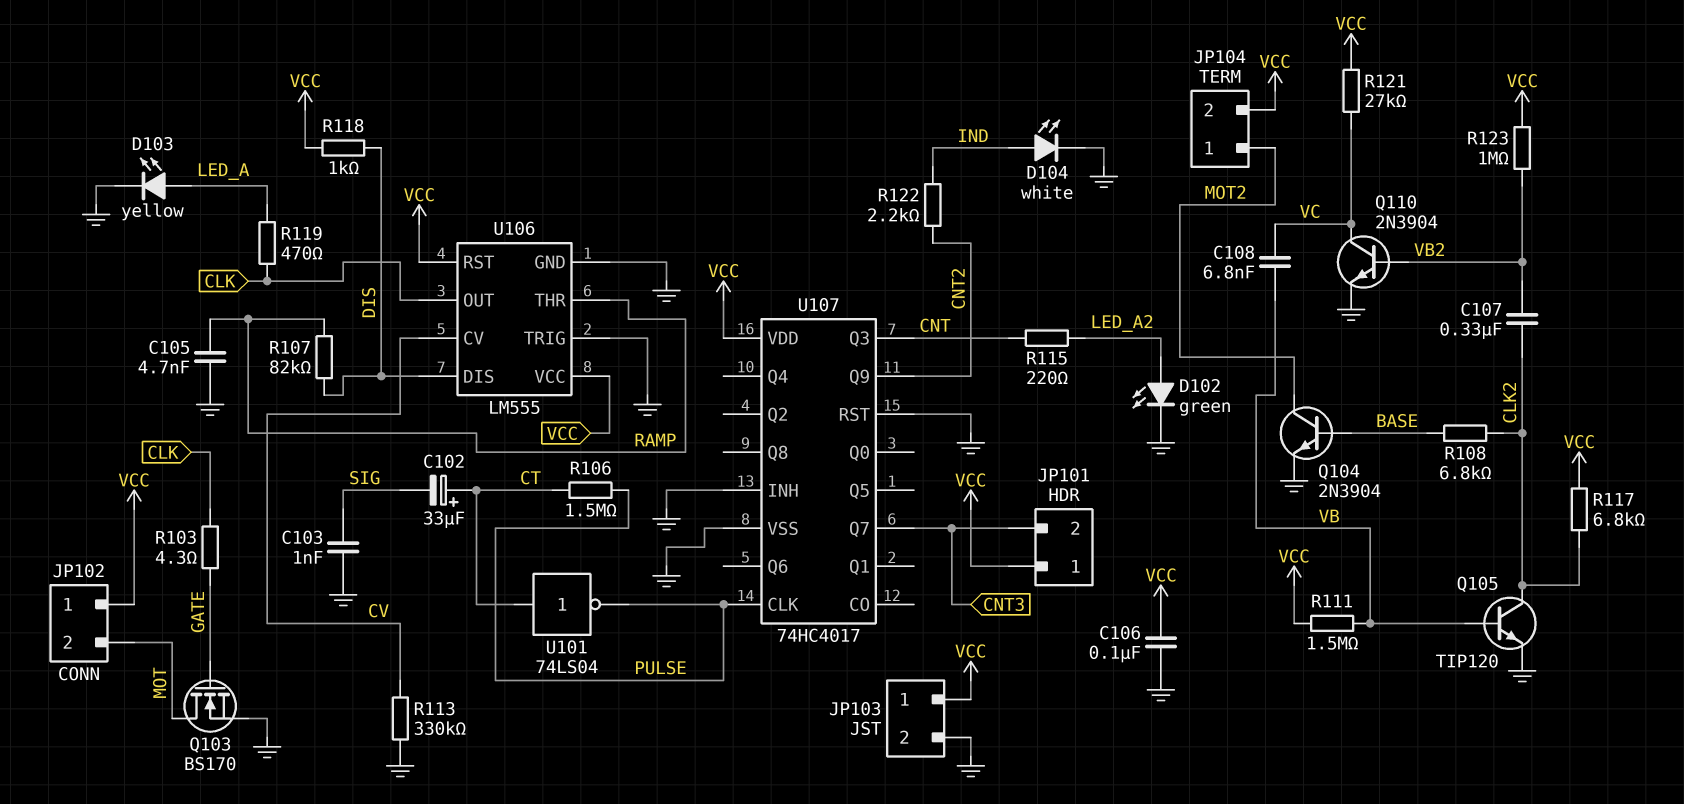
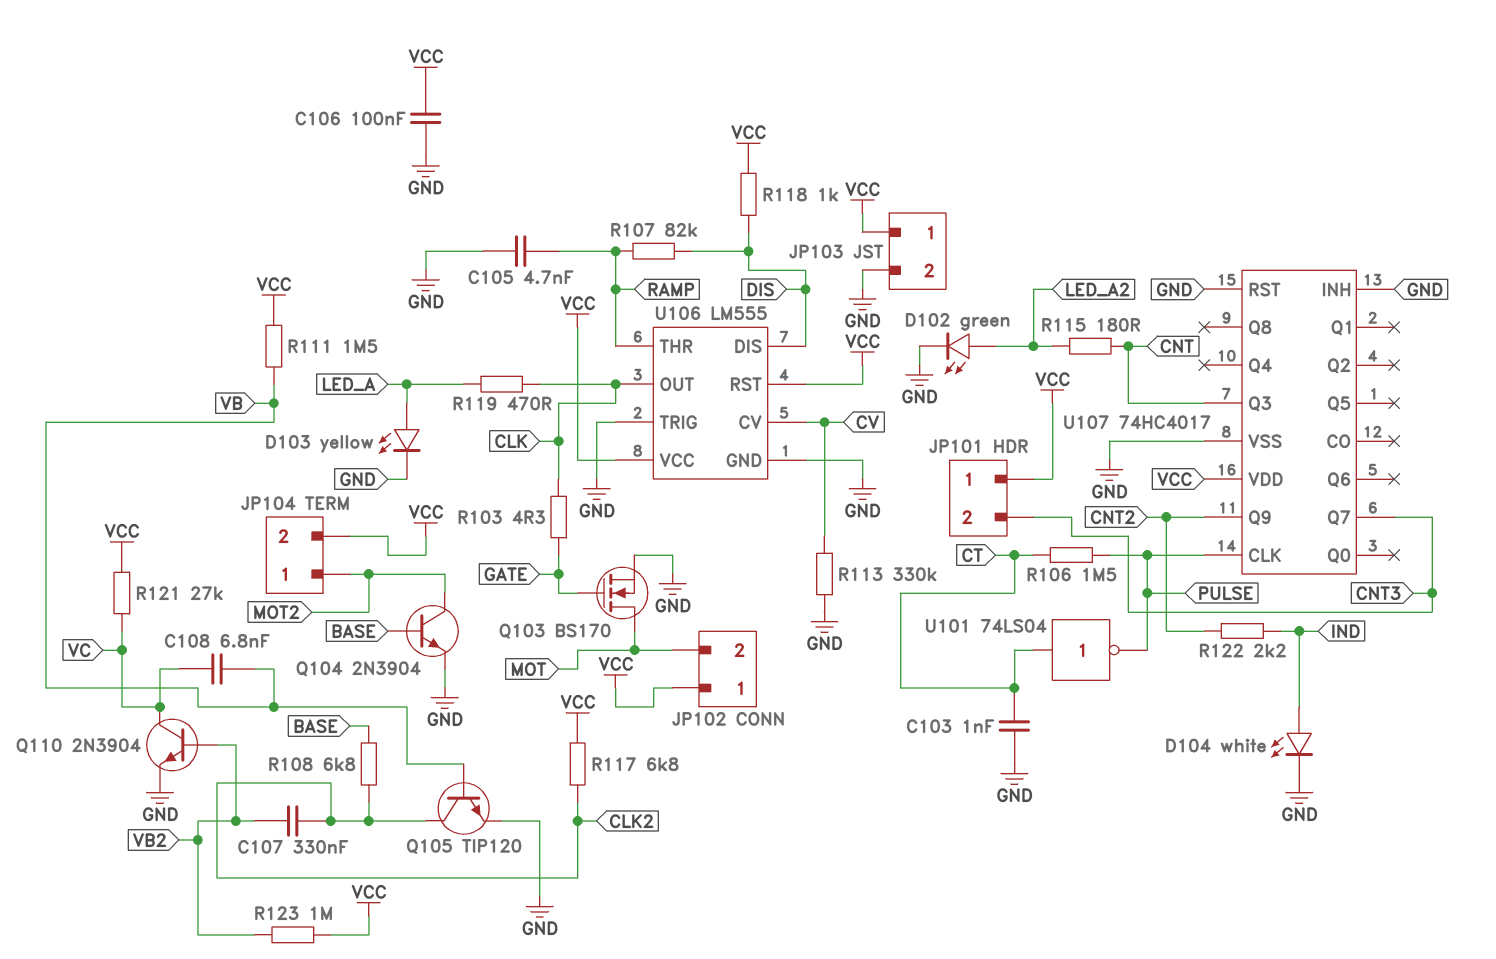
C102: 33uF (plus CT, minus SIG) -> none
C103: 1nF (GND, SIG) -> 1nF (CT, GND)
R115: 220 (CNT, LED_A2) -> 180 (CNT, LED_A2)

